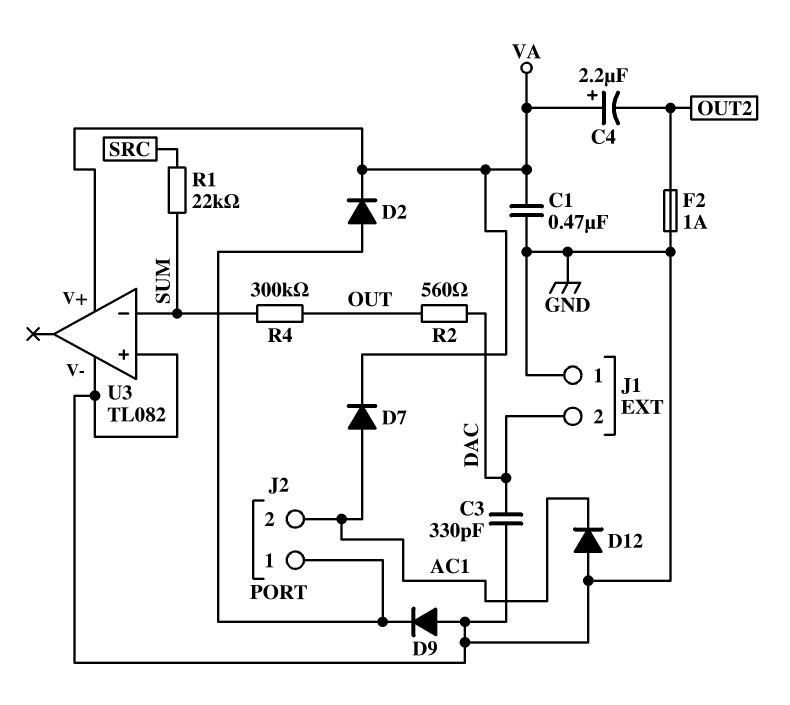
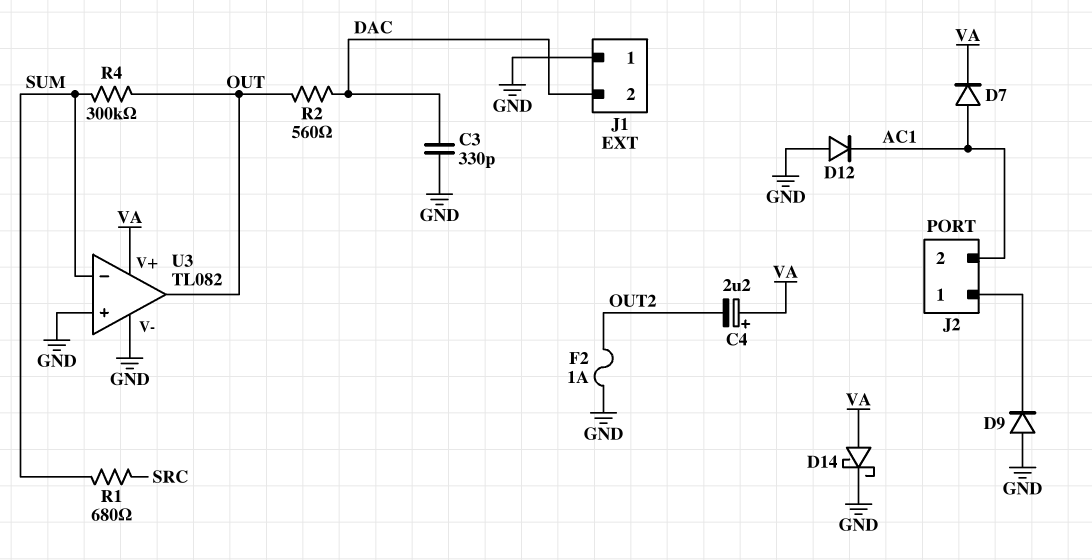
C1: 470nF (GND, VA) -> none
D2: diode (A J2/1, K VA) -> none
D14: none -> schottky (A VA, K GND)
R1: 22k (SRC, SUM) -> 680 (SRC, SUM)
U3 pin out: none -> OUT

